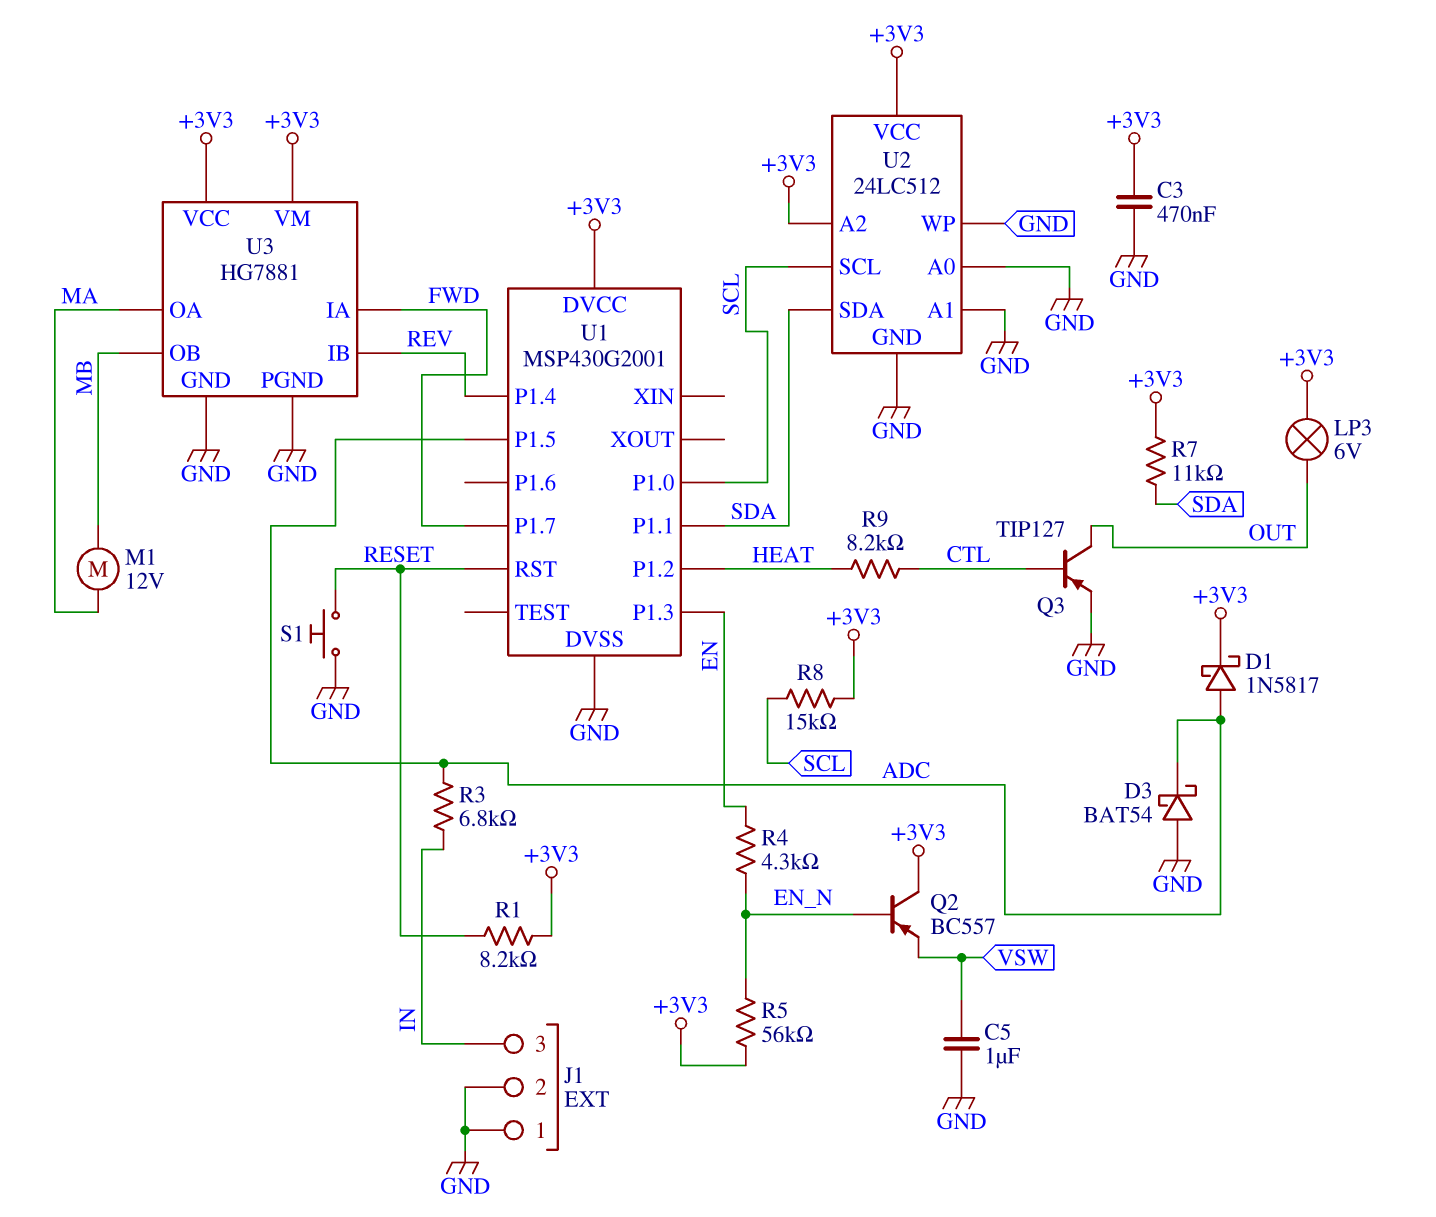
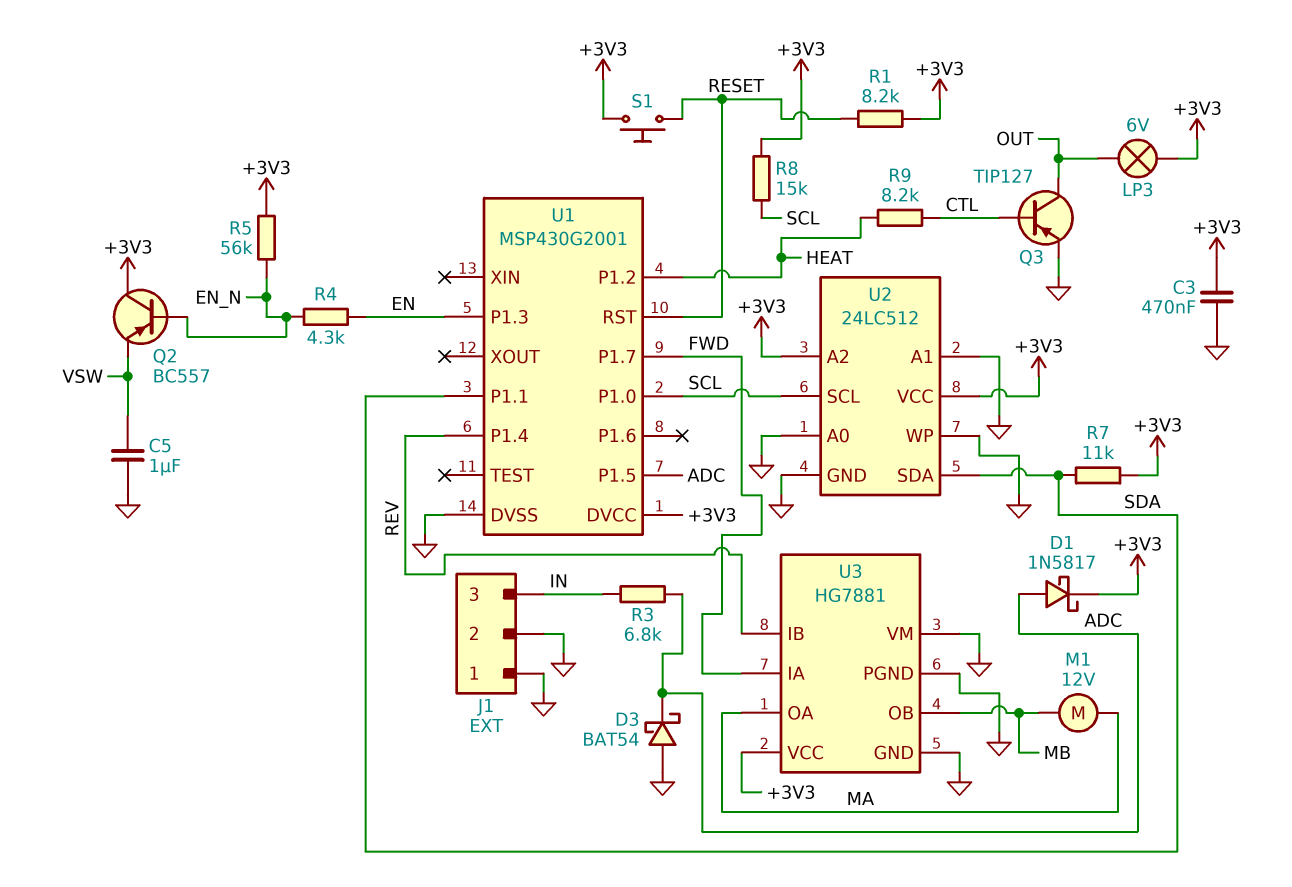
S1: button (GND, RESET) -> button (+3V3, RESET)
U3 pin VM: +3V3 -> GND

